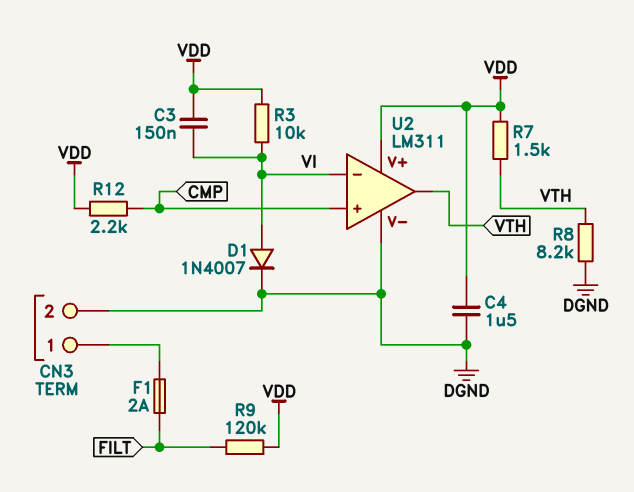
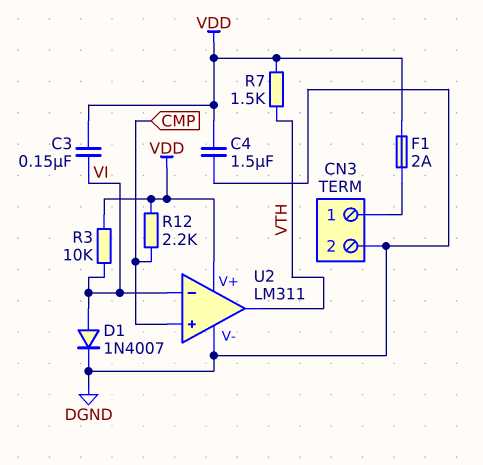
F1: 2A (CN3/1, FILT) -> 2A (CN3/1, VDD)
R8: 8.2k (DGND, VTH) -> none
R9: 120k (FILT, VDD) -> none

